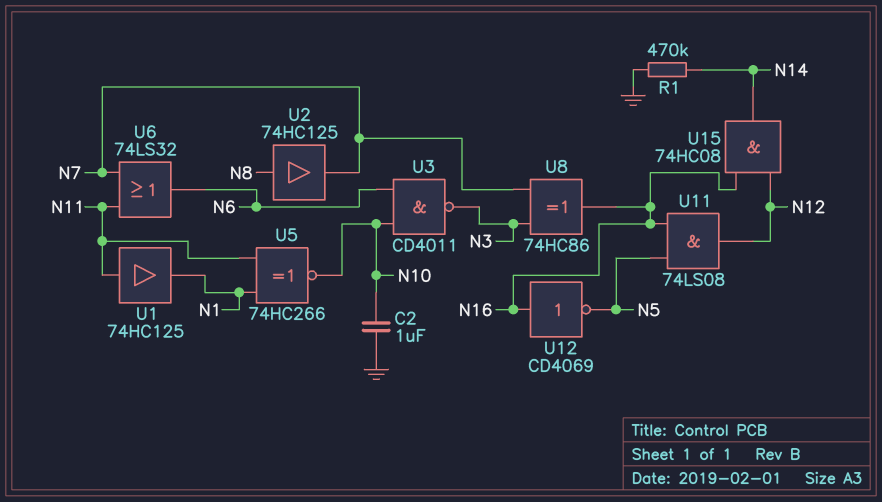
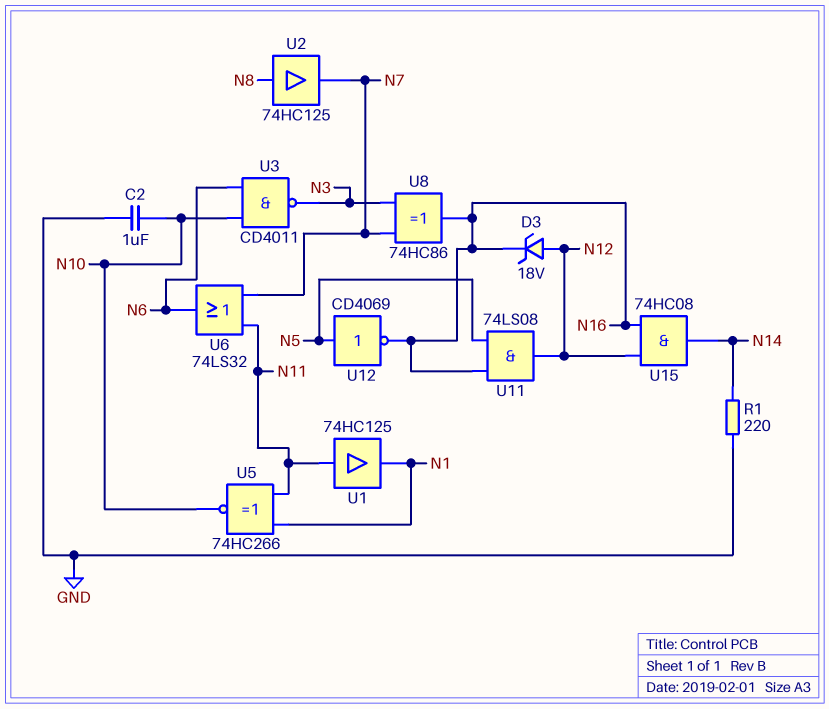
D3: none -> zener 18V (A N12, K N16)
R1: 470k (GND, N14) -> 220 (GND, N14)
U12: NOT CD4069 (in N16, out N5) -> NOT CD4069 (in N5, out N16)

